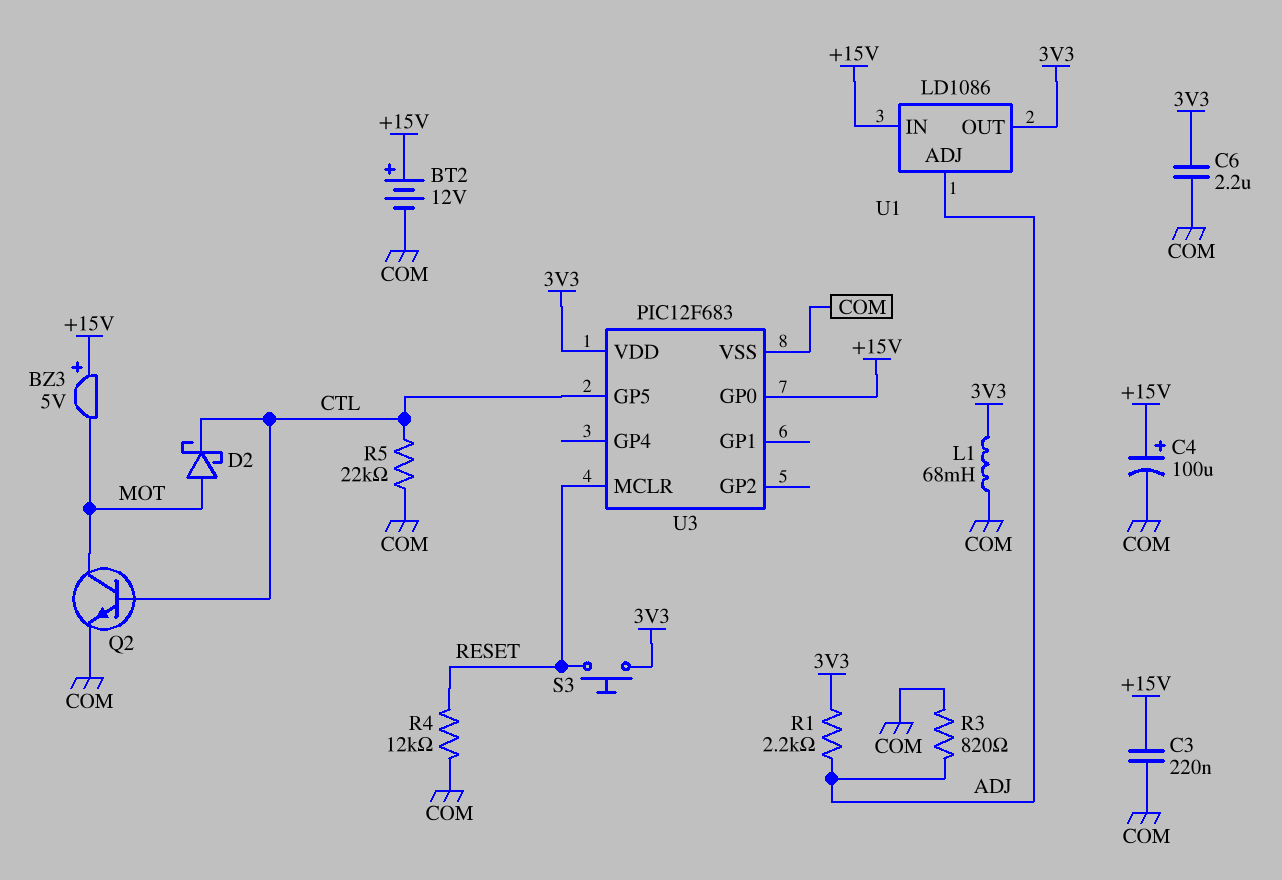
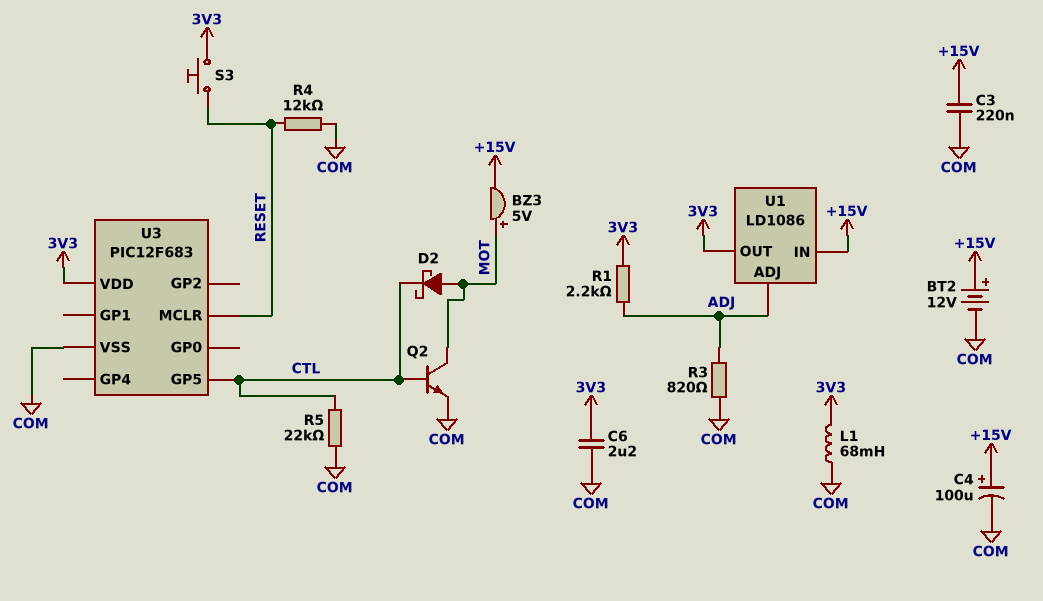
BZ3: buzzer 5V (plus +15V, minus MOT) -> buzzer 5V (plus MOT, minus +15V)
U3 pin GP0: +15V -> none

